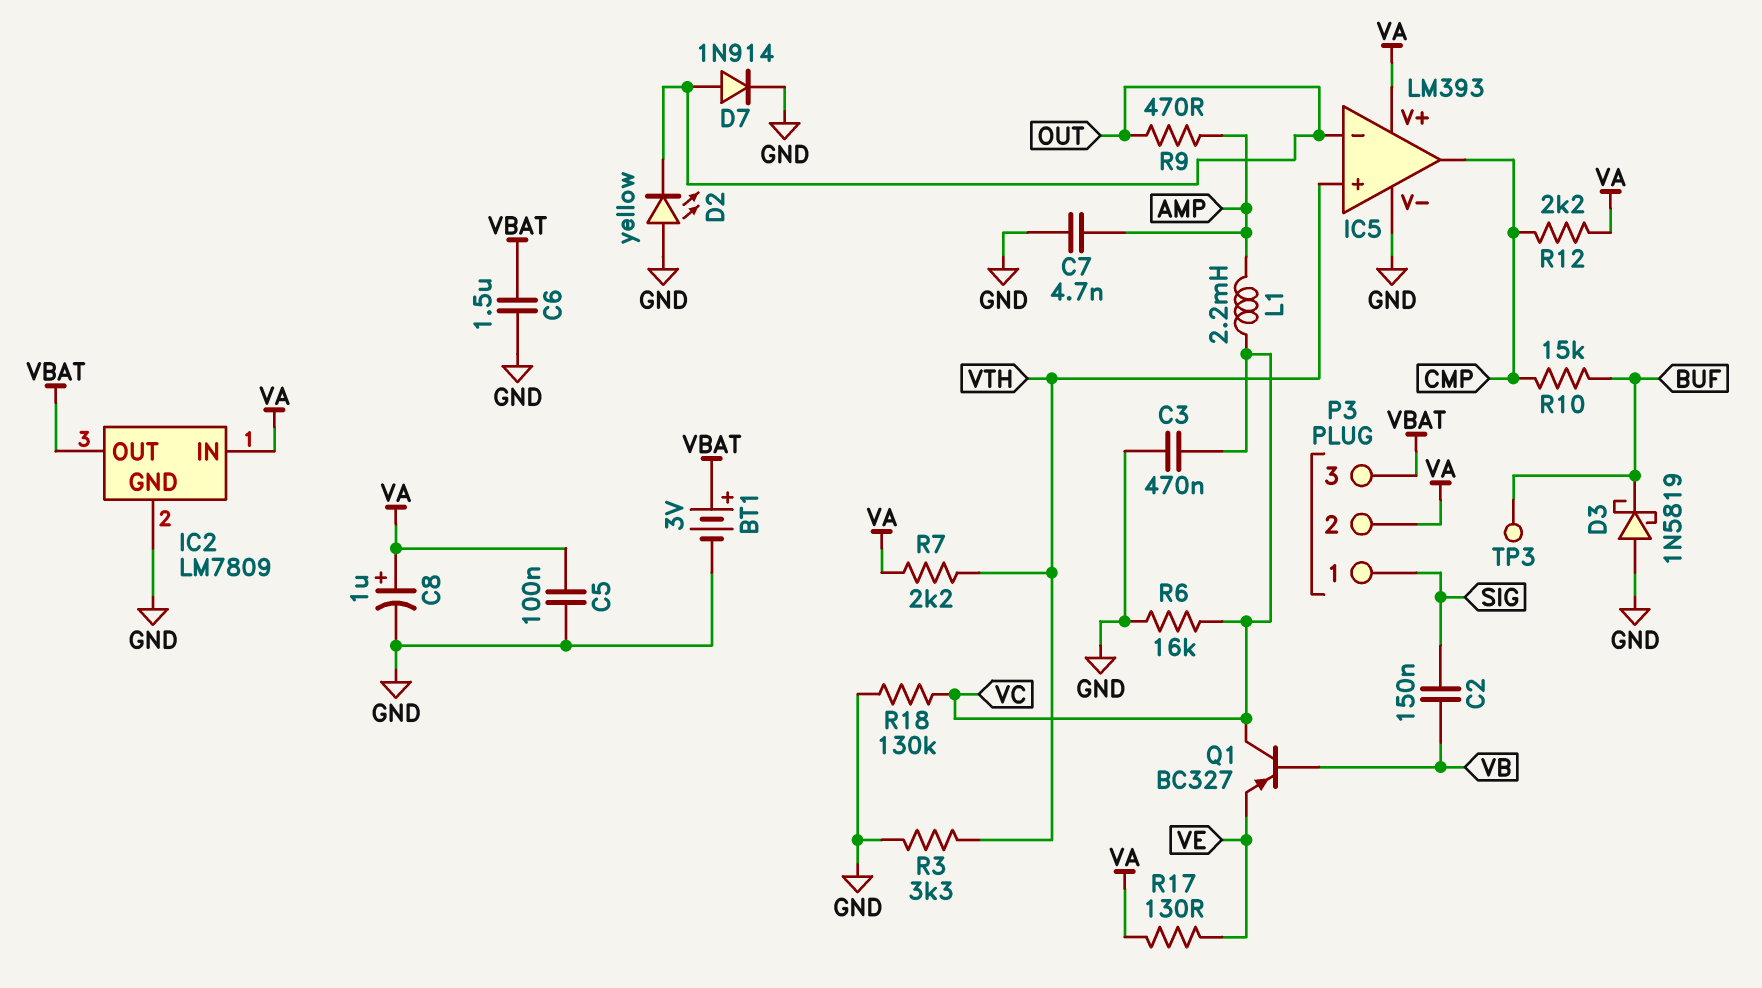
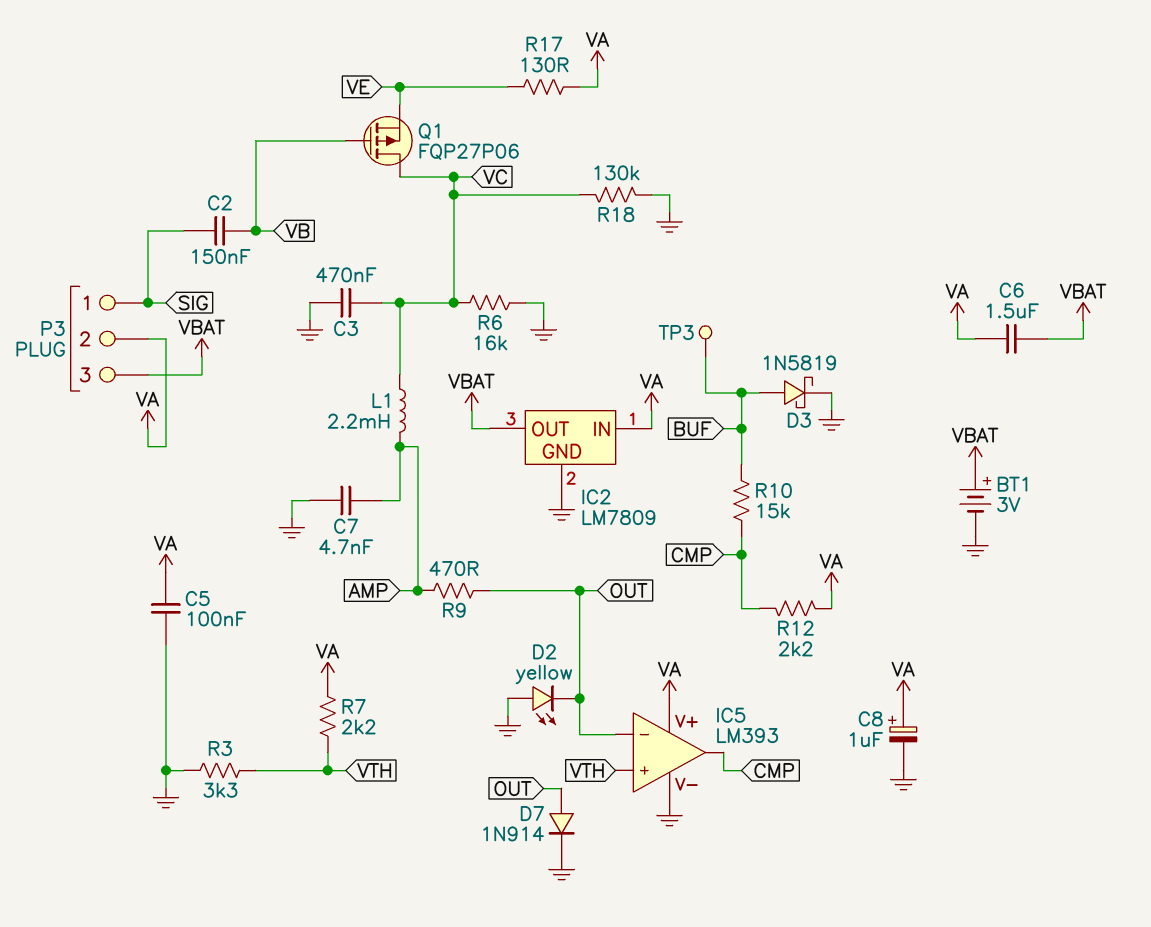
C6: 1.5uF (GND, VBAT) -> 1.5uF (VA, VBAT)
D3: schottky 1N5819 (A GND, K BUF) -> schottky 1N5819 (A BUF, K GND)
Q1: PNP BC327 (B VB, C VC, E VE) -> PMOS FQP27P06 (G VB, D VC, S VE)

